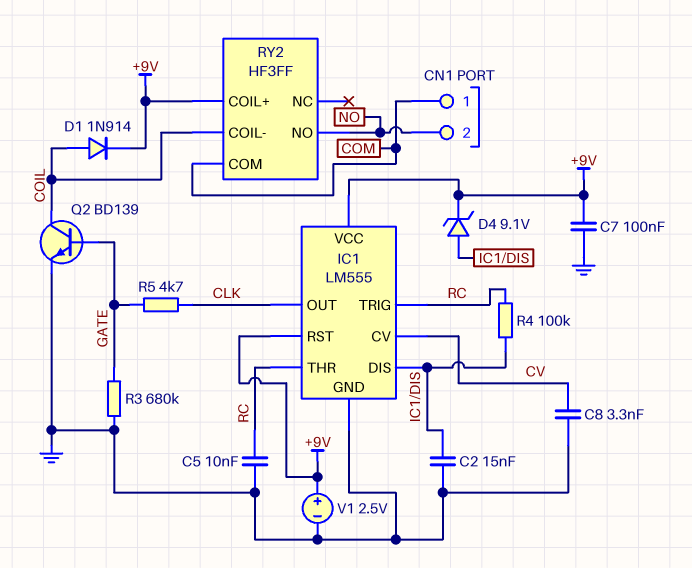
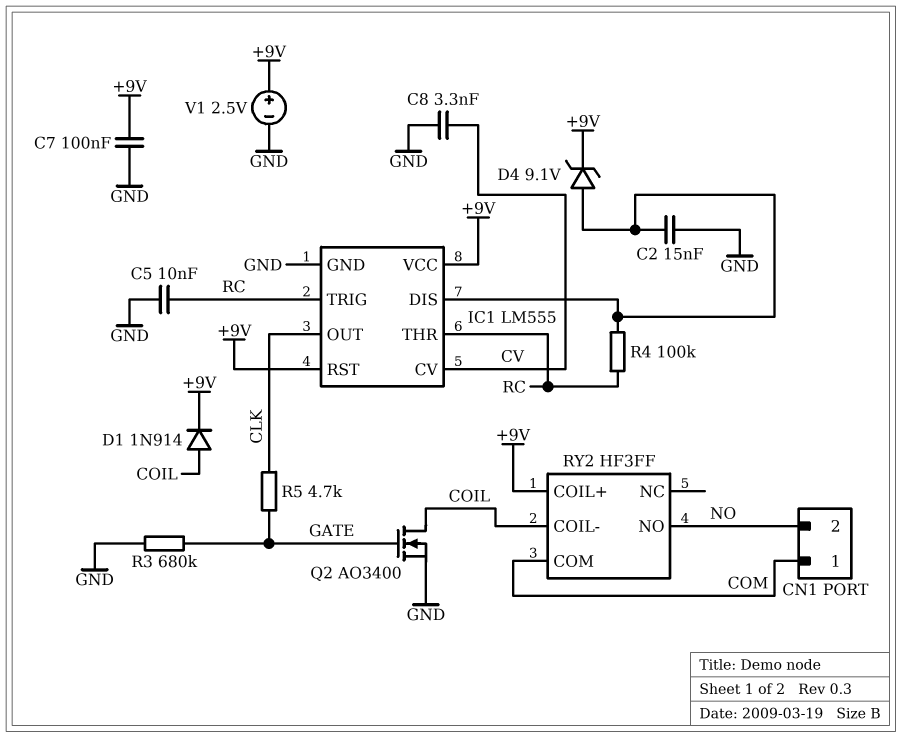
Q2: NPN BD139 (B GATE, C COIL, E GND) -> NMOS AO3400 (G GATE, D COIL, S GND)

